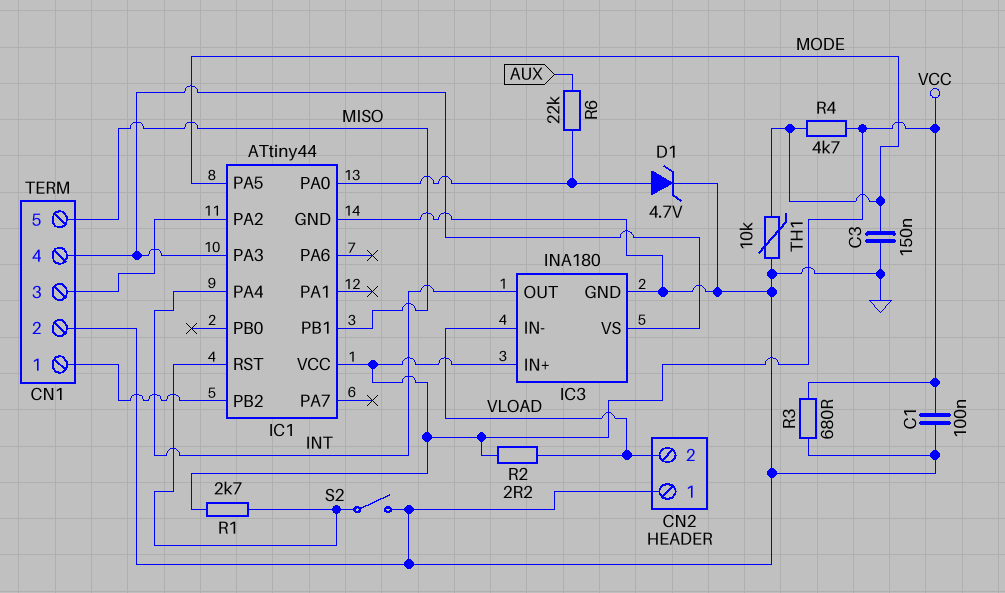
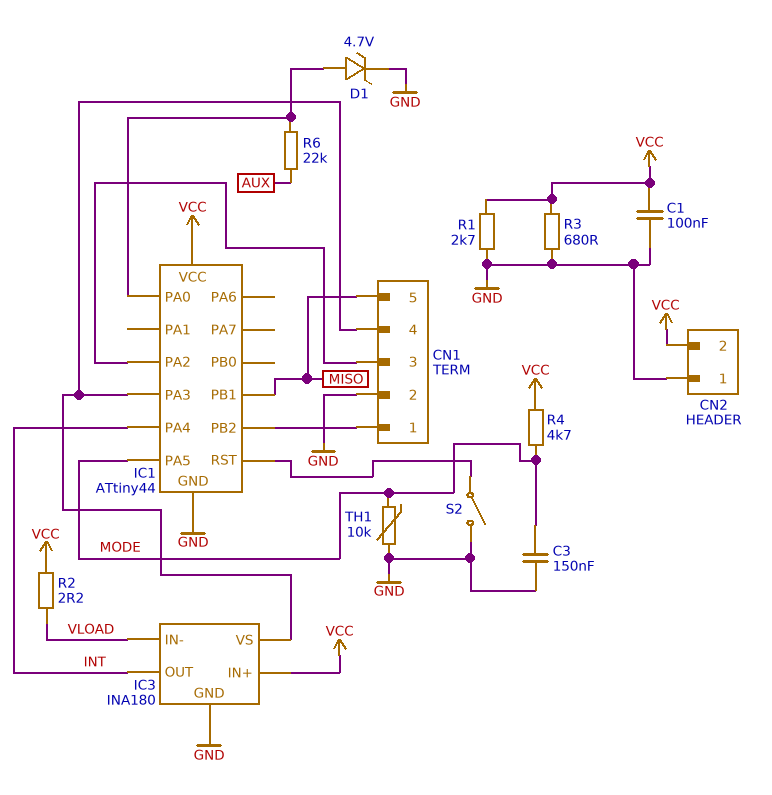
CN2 pin 2: VLOAD -> VCC
R1: 2.7k (IC1/RST, VCC) -> 2.7k (GND, VCC)

